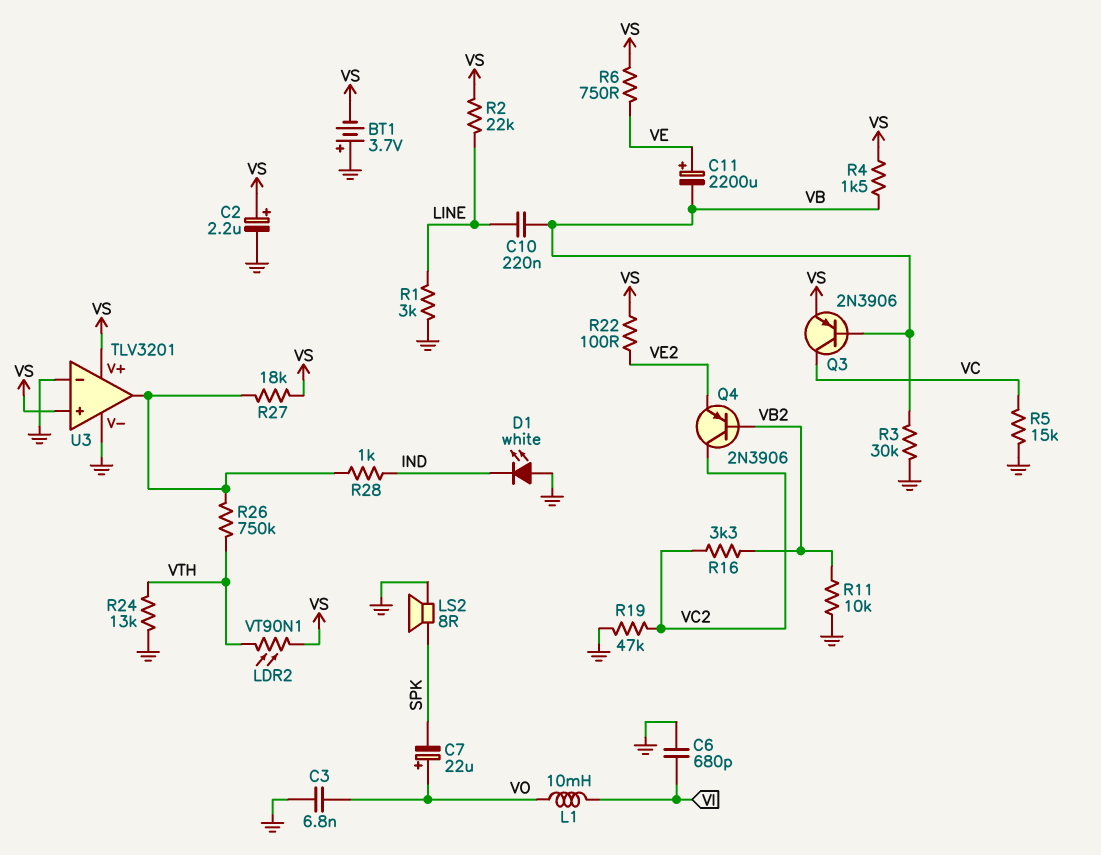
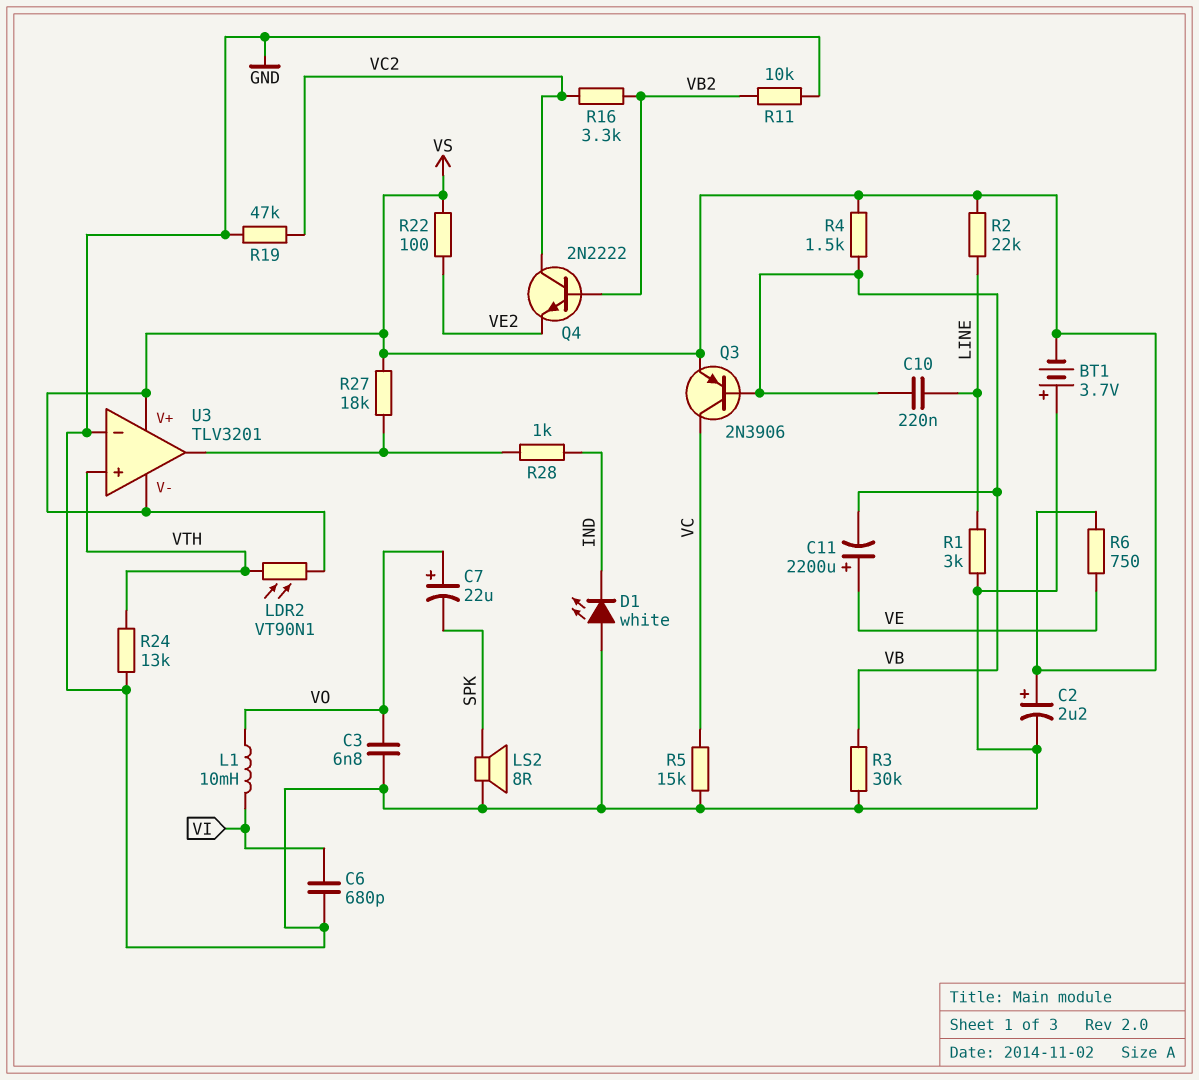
Q4: PNP 2N3906 (B VB2, C VC2, E VE2) -> NPN 2N2222 (B VB2, C VC2, E VE2)
R26: 750k (U3/out, VTH) -> none
U3 pin V-: GND -> VS
U3 pin in+: VS -> VTH

